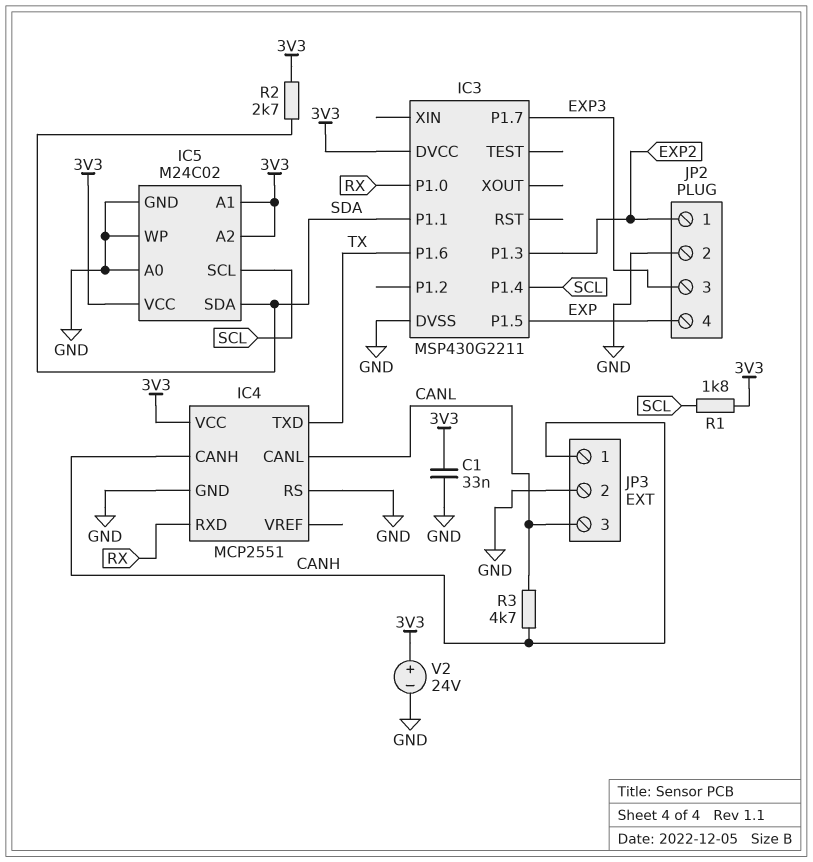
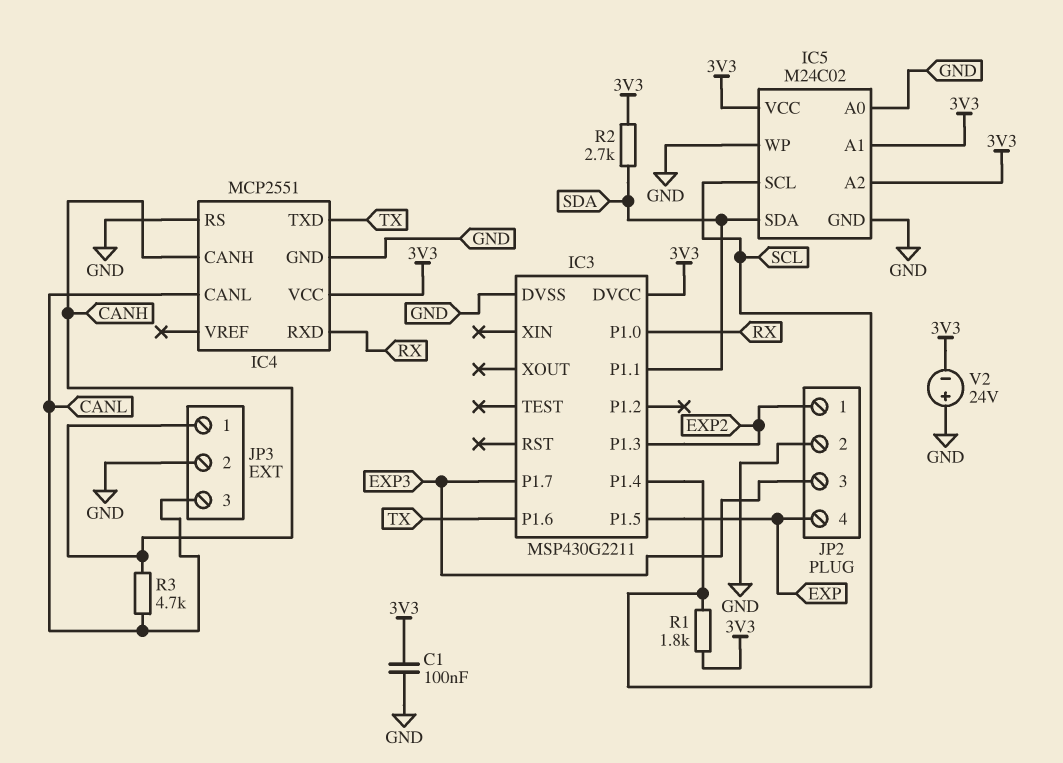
C1: 33nF (3V3, GND) -> 100nF (3V3, GND)
V2: 24V (plus 3V3, minus GND) -> 24V (plus GND, minus 3V3)

